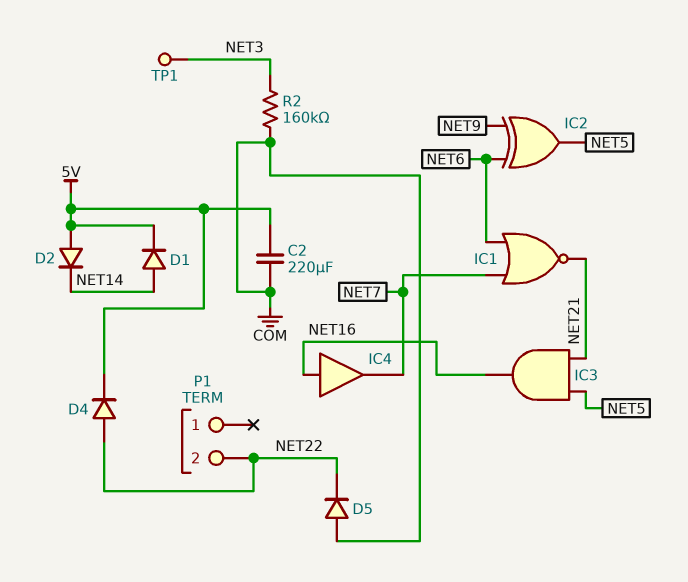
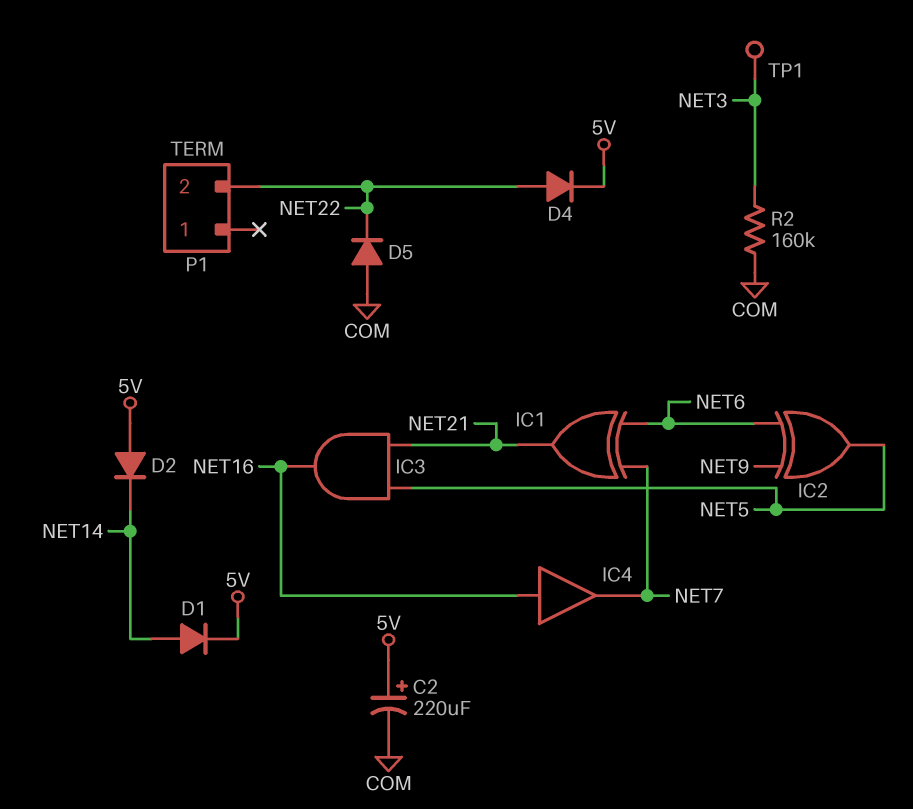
C2: 220uF (5V, COM) -> 220uF (plus 5V, minus COM)
IC1: NOR (in NET6, in NET7, out NET21) -> XOR (in NET6, in NET7, out NET21)

